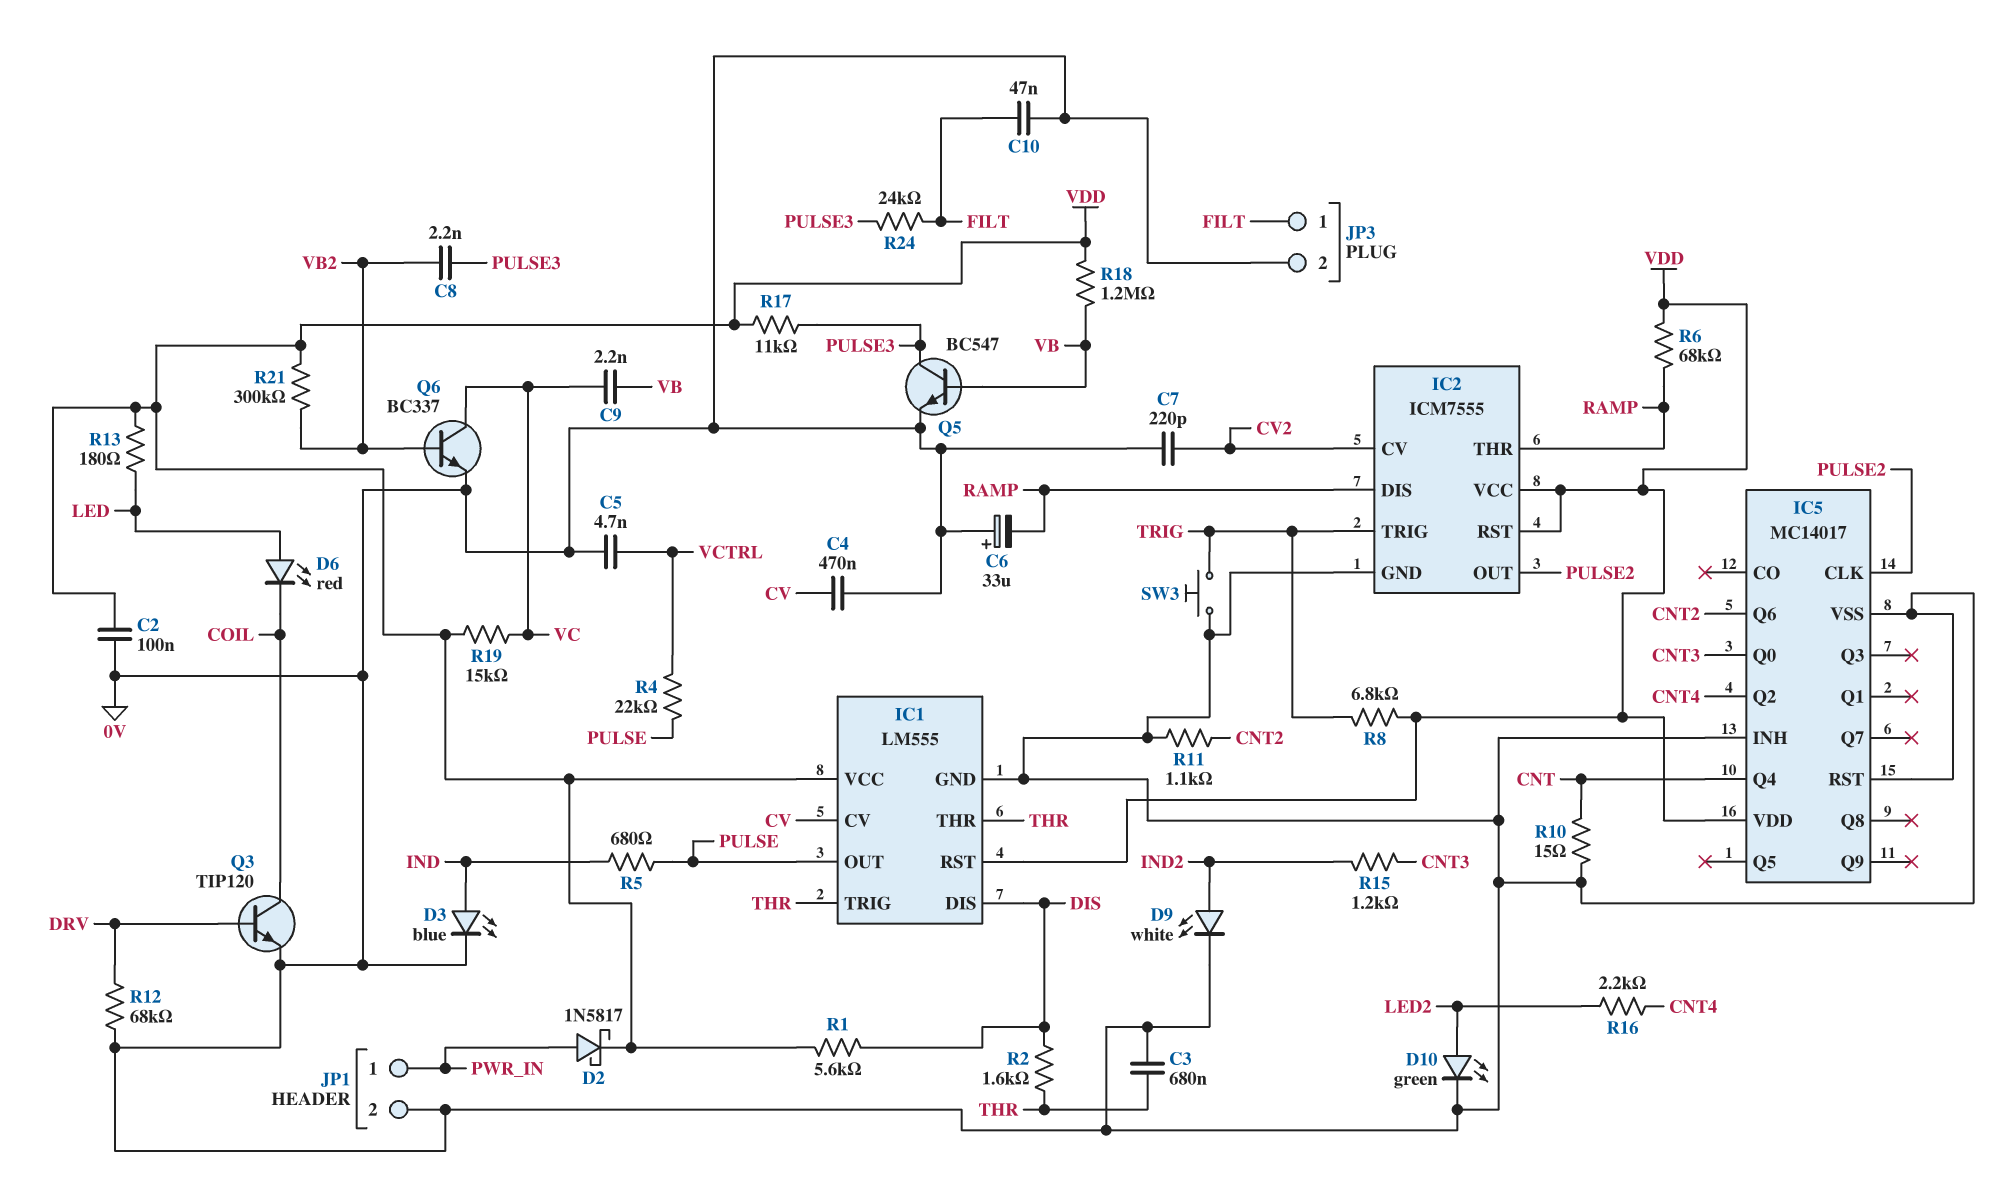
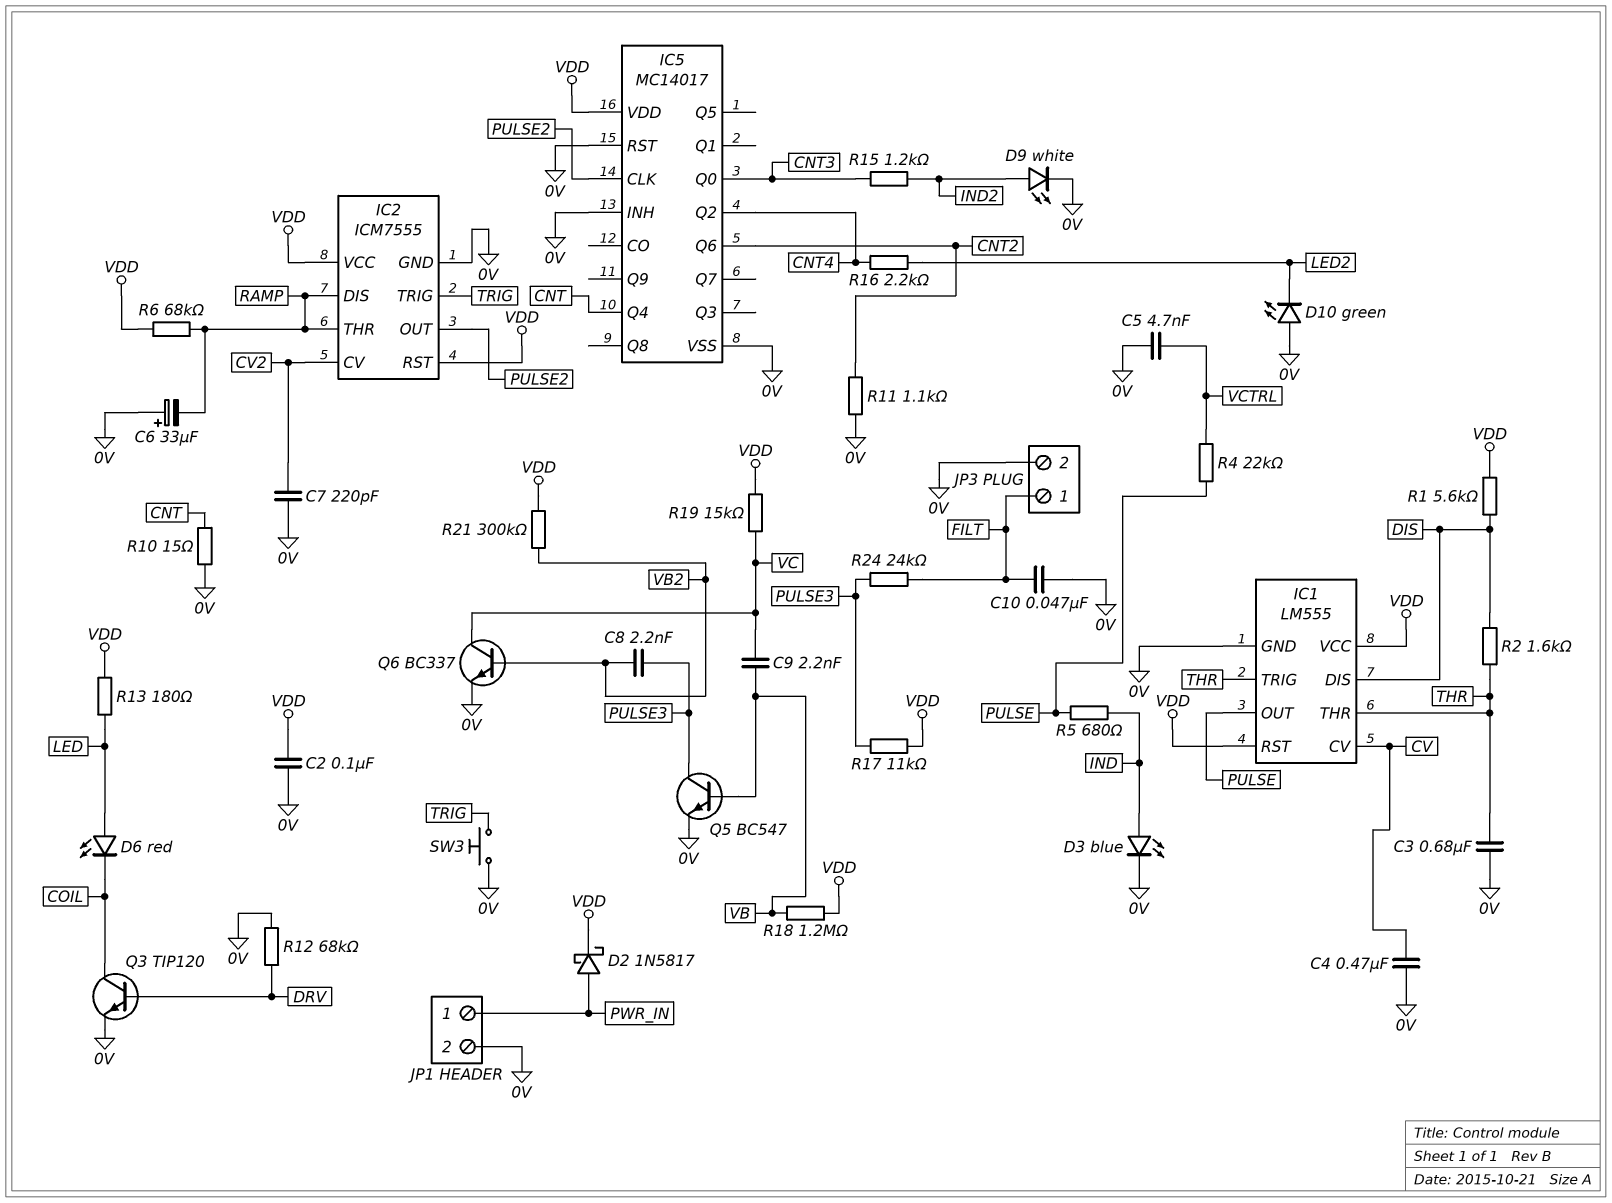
D10: LED green (A LED2, K 0V) -> LED green (A 0V, K LED2)
R8: 6.8k (TRIG, VDD) -> none

